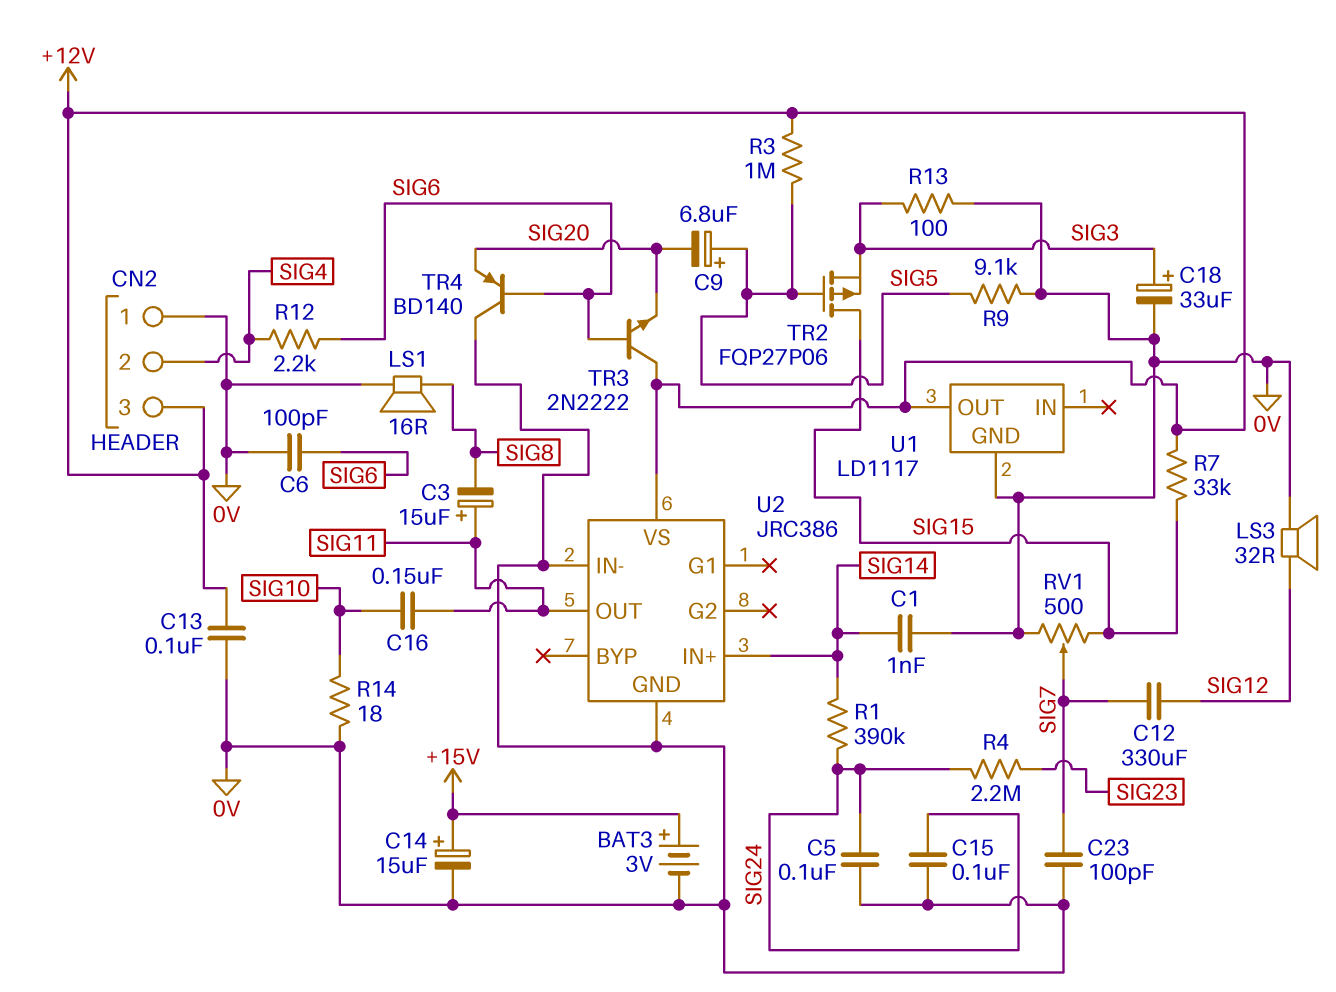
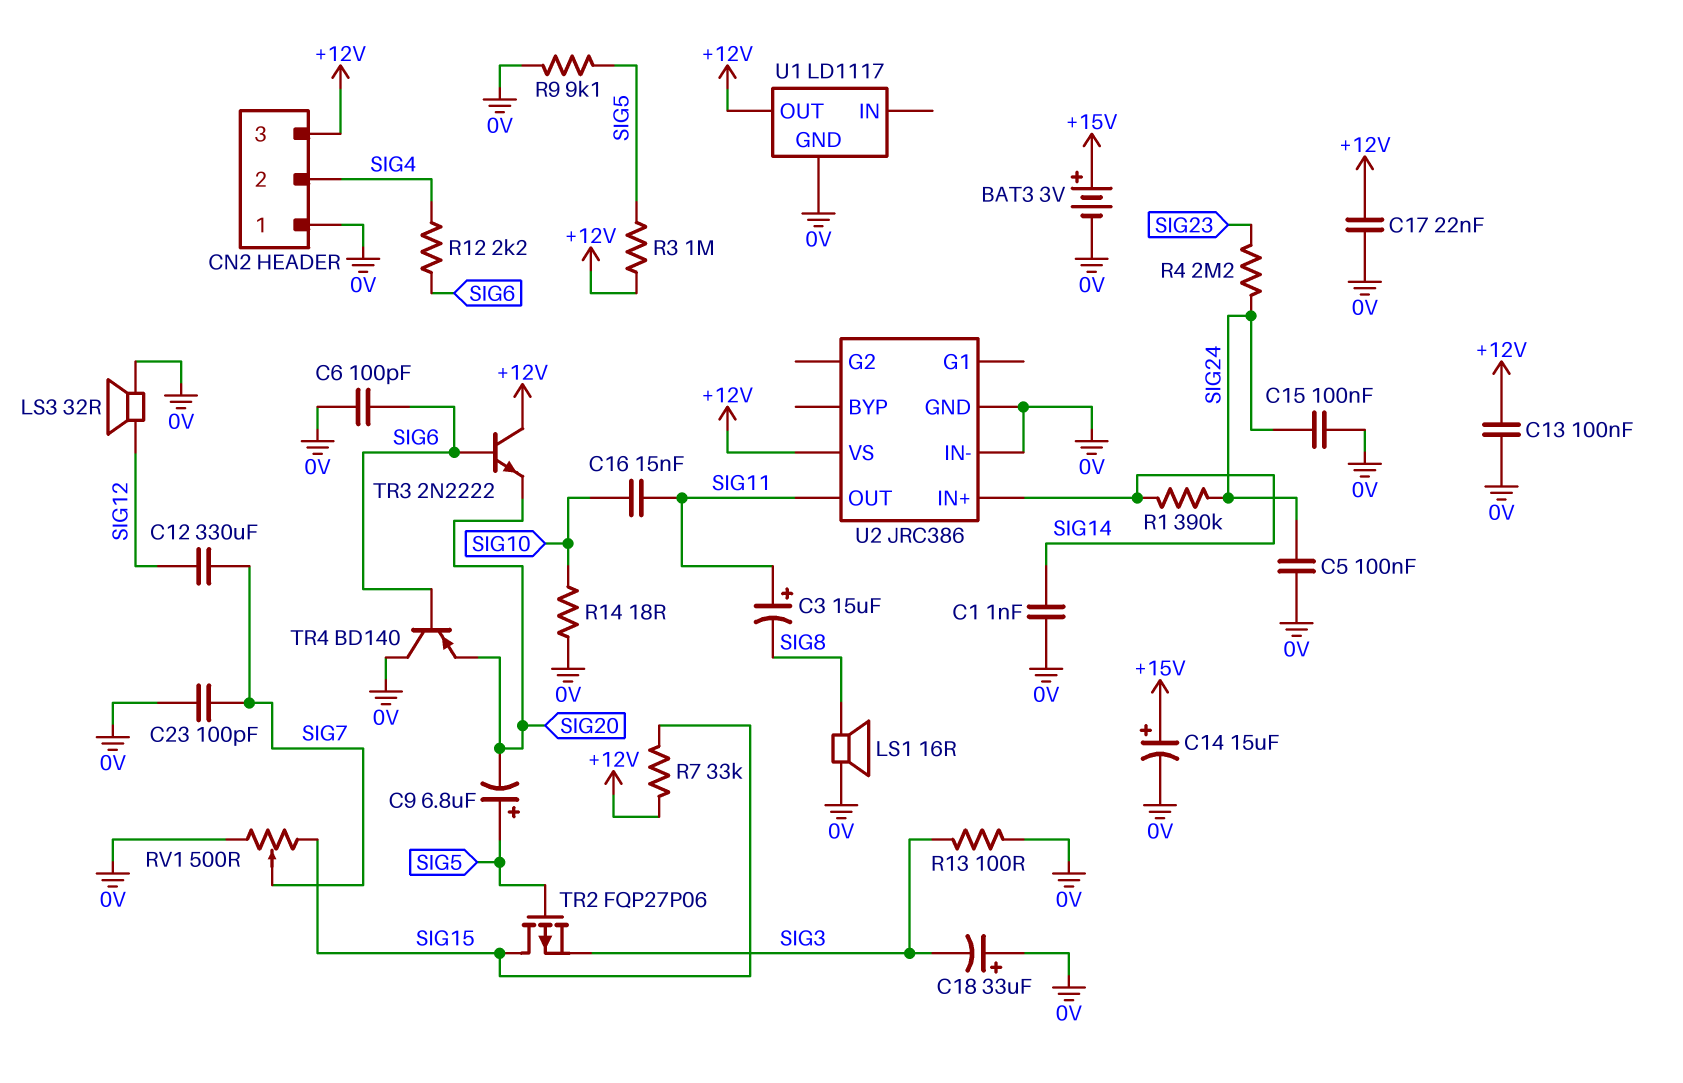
C16: 150nF (SIG10, SIG11) -> 15nF (SIG10, SIG11)
C17: none -> 22nF (+12V, 0V)
C18: 33uF (plus SIG3, minus 0V) -> 33uF (plus 0V, minus SIG3)

